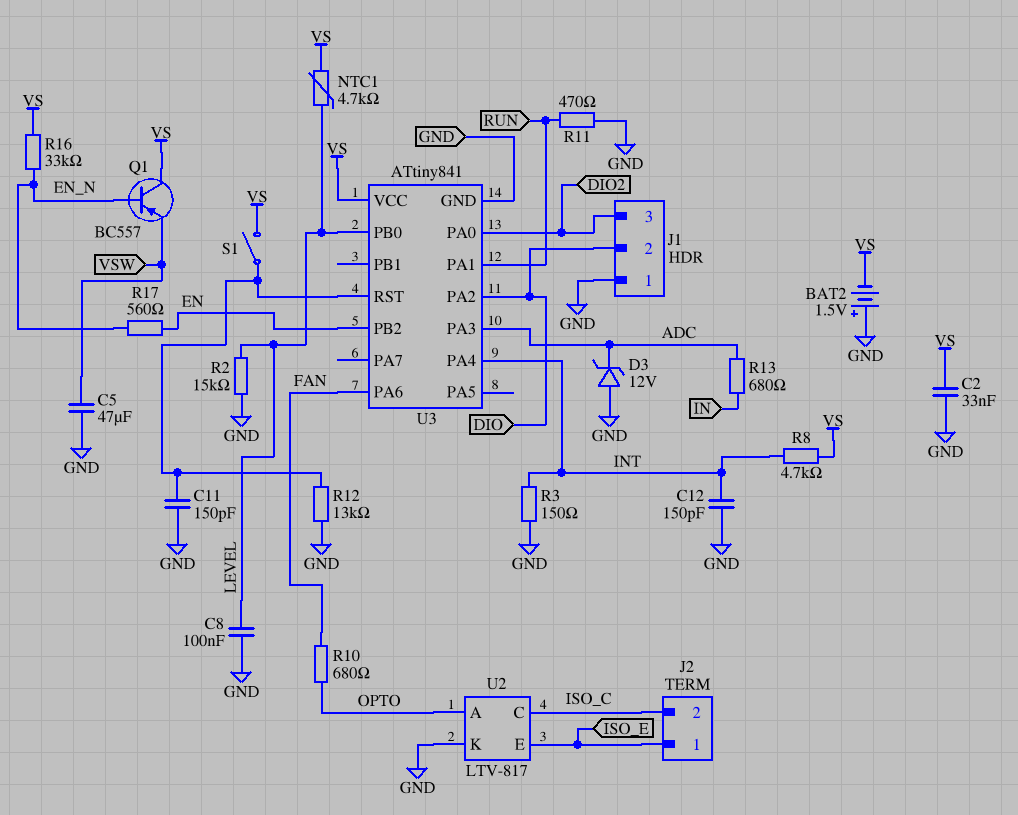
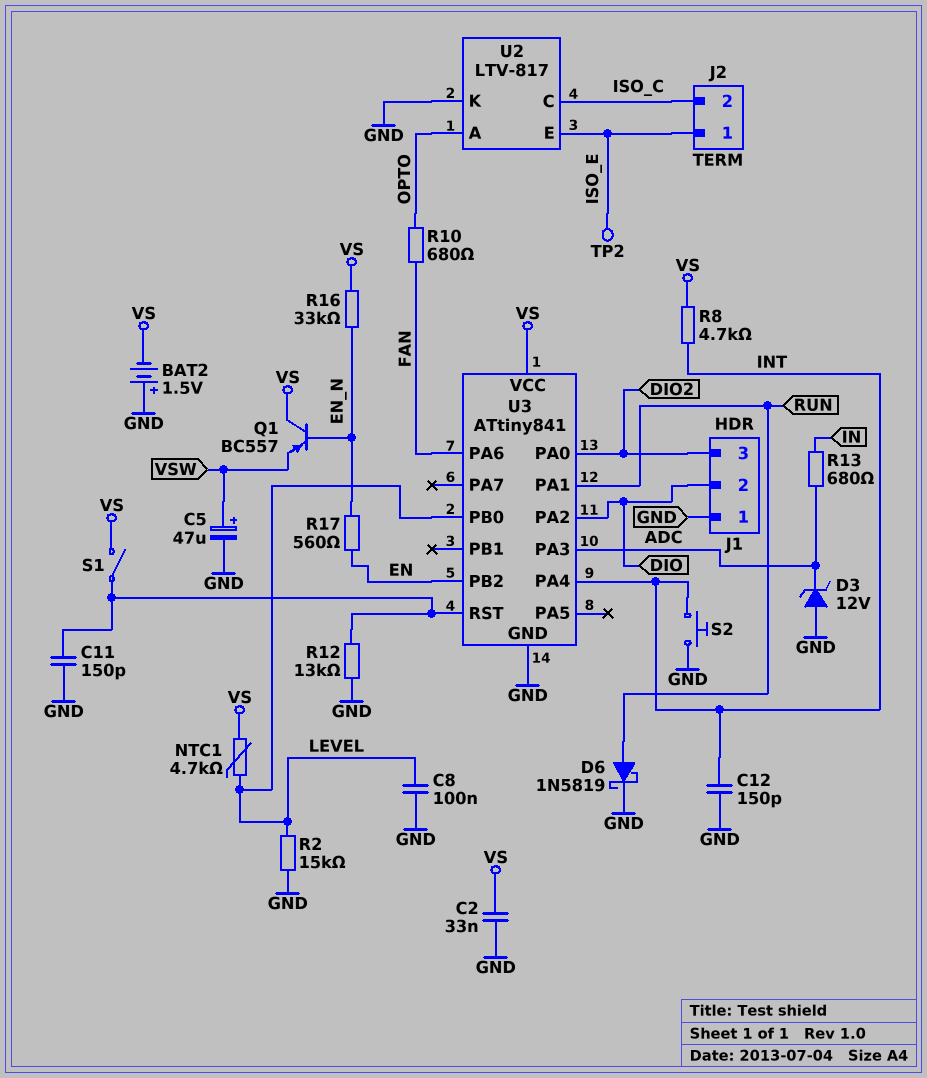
C5: 47uF (GND, VSW) -> 47uF (plus VSW, minus GND)
D6: none -> schottky 1N5819 (A RUN, K GND)
R3: 150 (GND, INT) -> none
R11: 470 (GND, RUN) -> none
S2: none -> button (GND, INT)
TP2: none -> test point (ISO_E)

